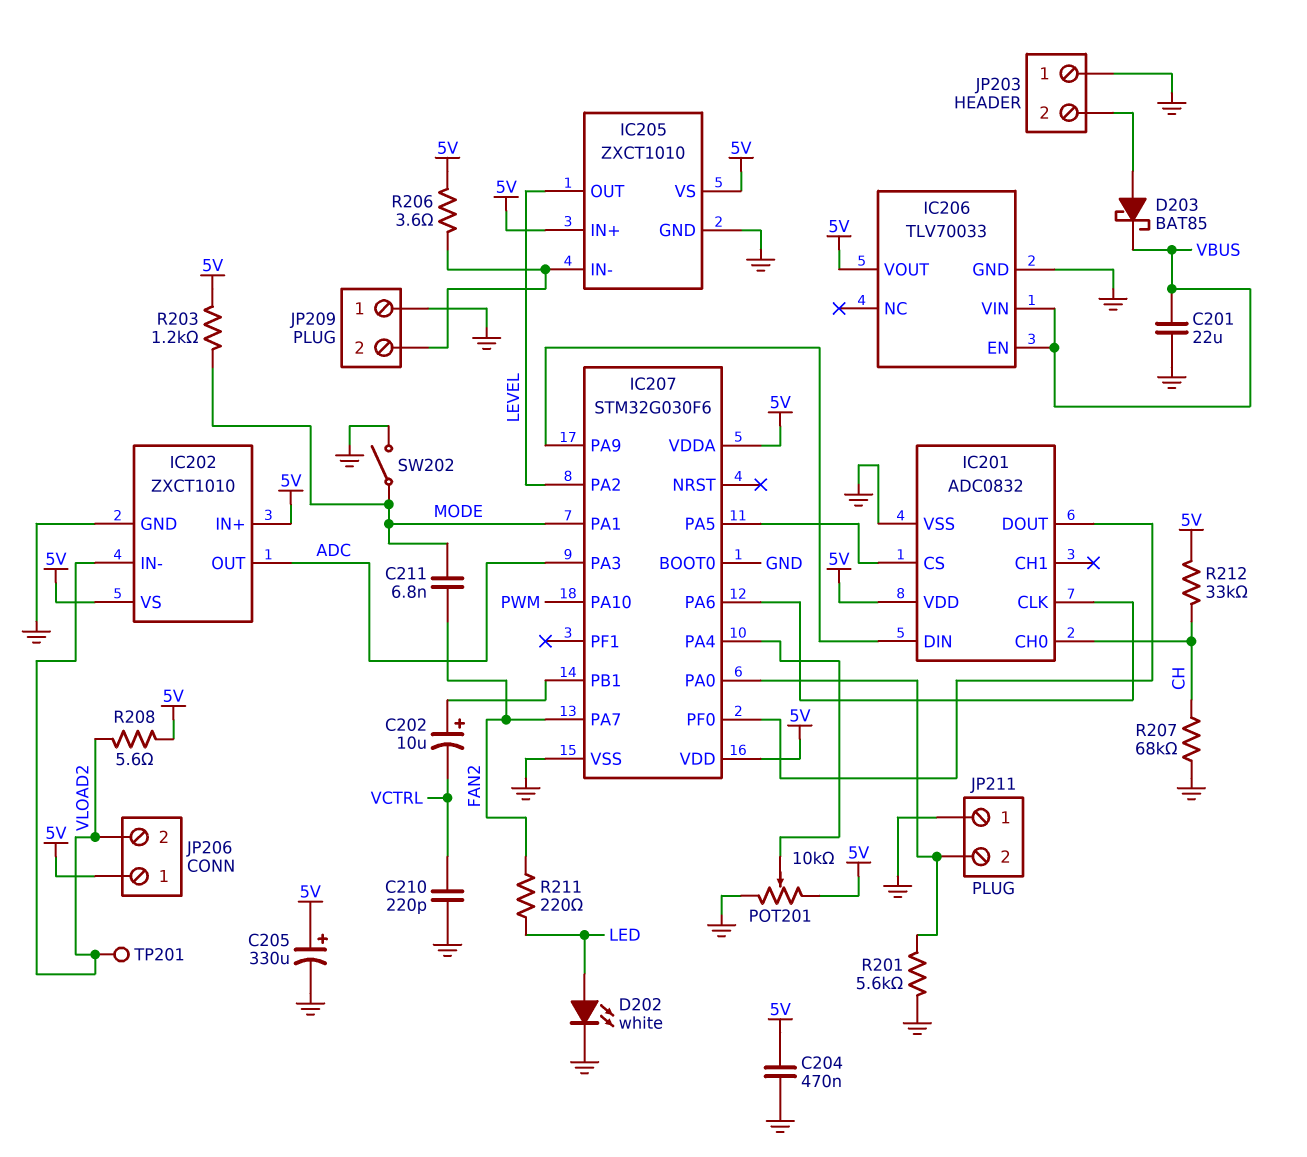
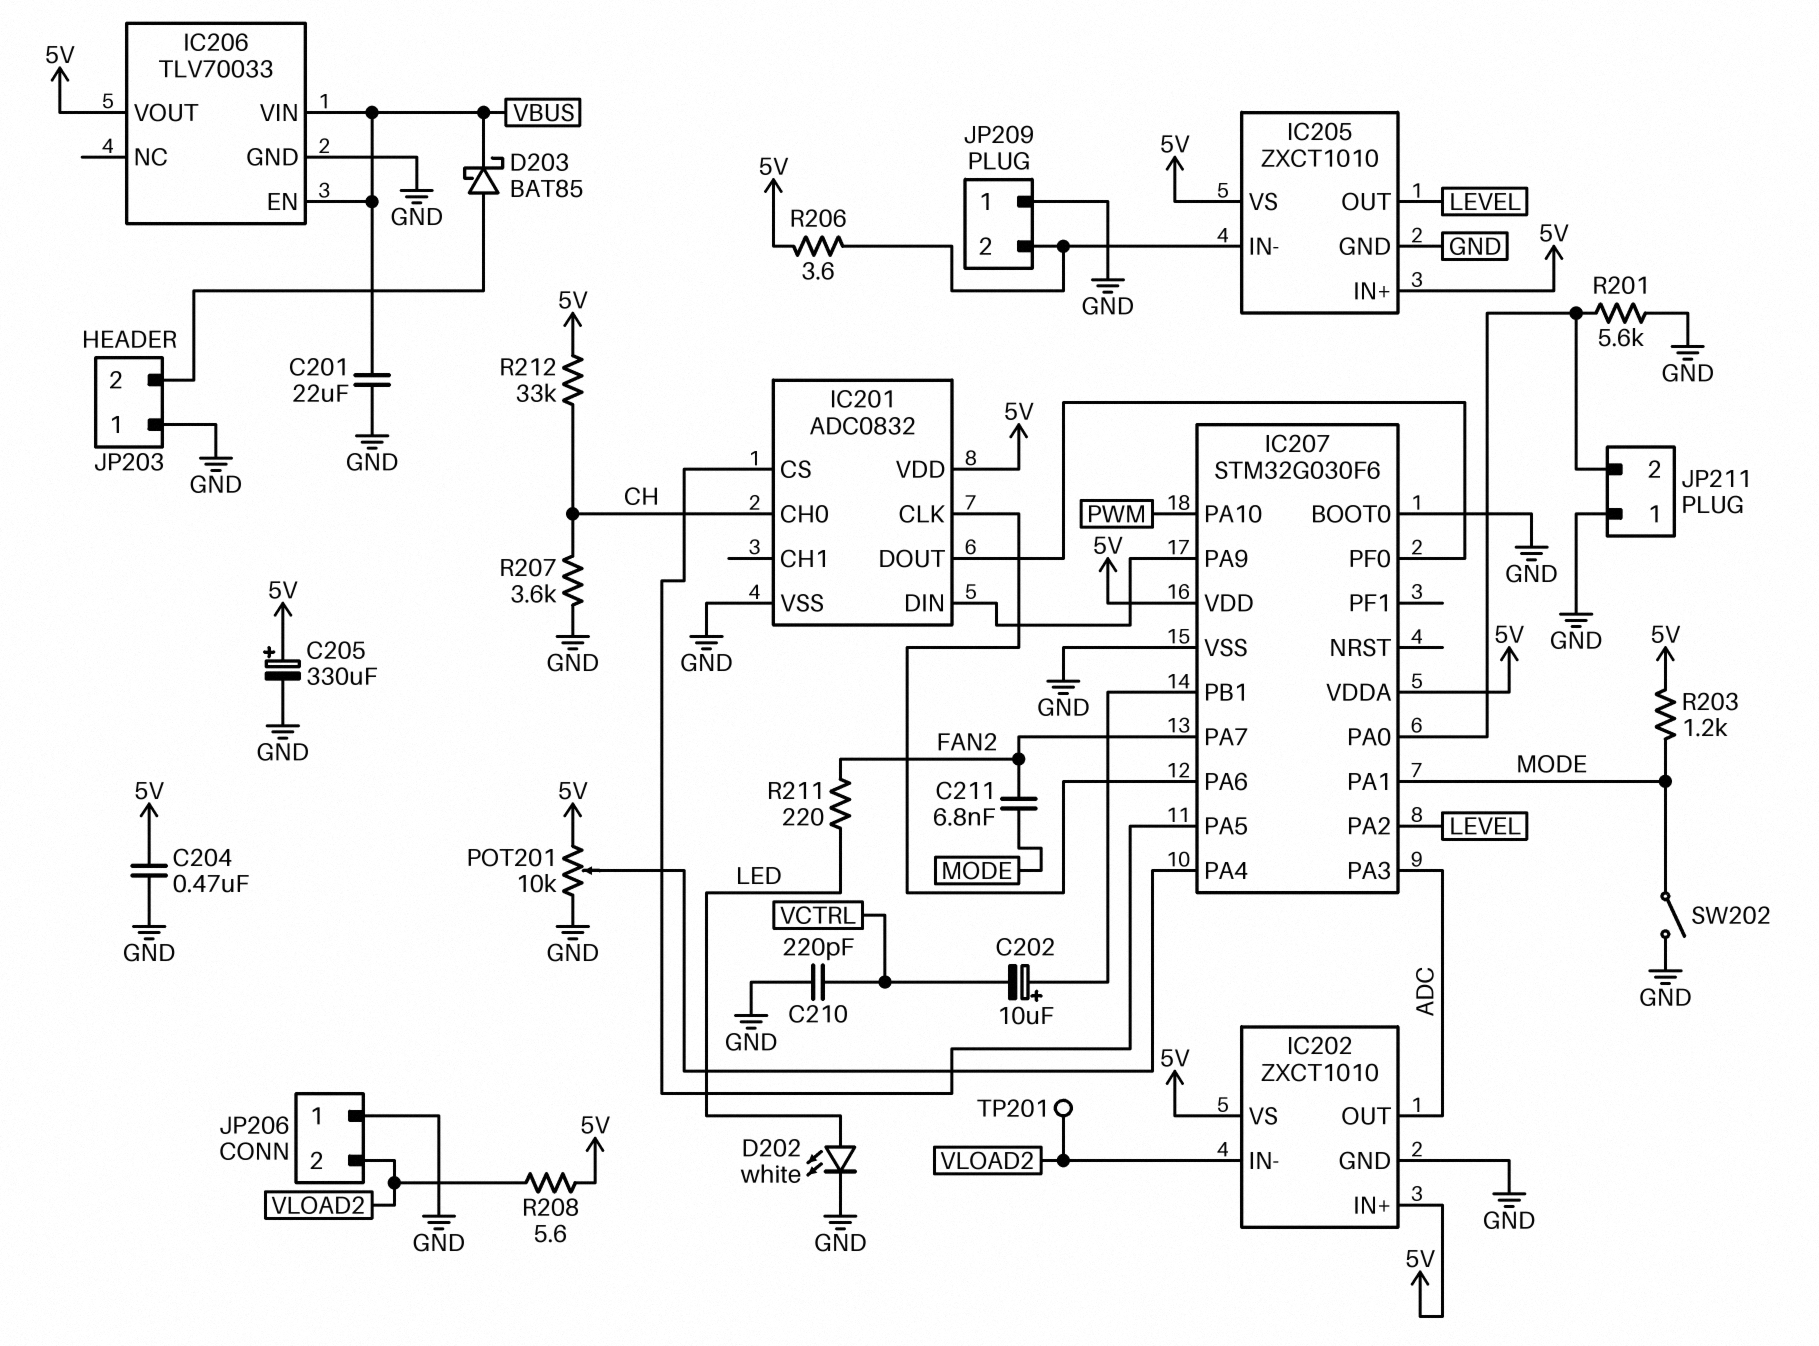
JP206 pin 1: 5V -> GND
R207: 68k (CH, GND) -> 3.6k (CH, GND)

